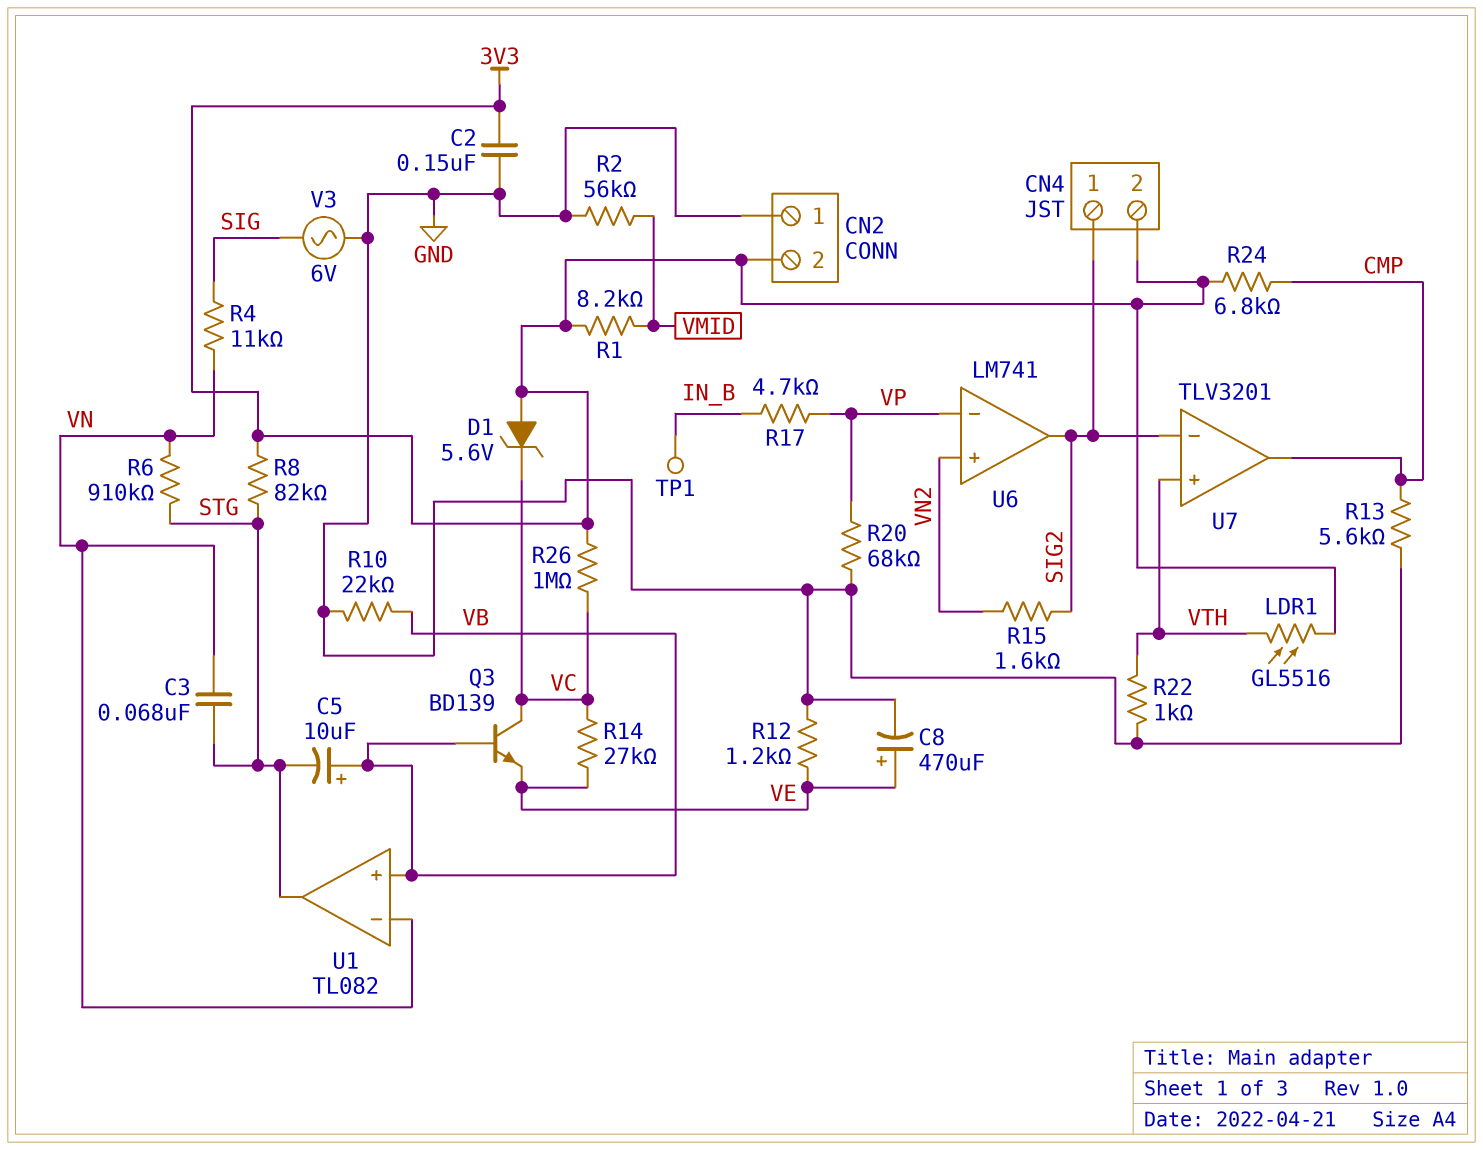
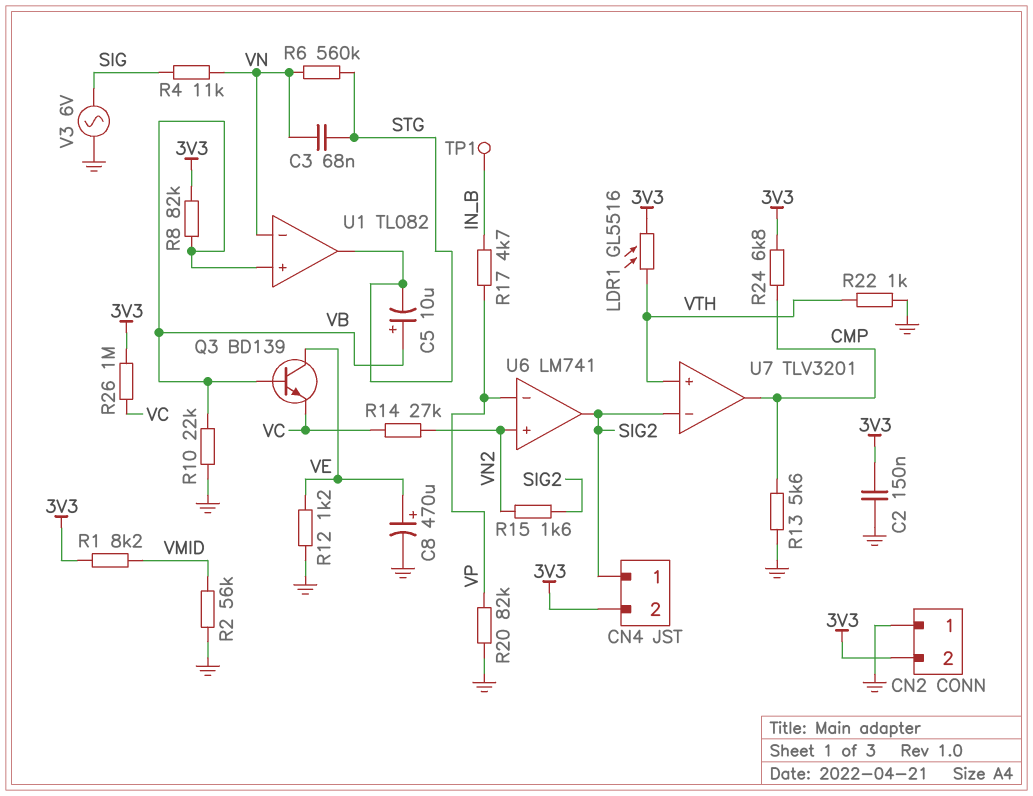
D1: zener 5.6V (A 3V3, K VC) -> none
Q3: NPN BD139 (B VB, C VC, E VE) -> NPN BD139 (B VB, C VE, E VC)
R6: 910k (STG, VN) -> 560k (STG, VN)
R8: 82k (3V3, STG) -> 82k (3V3, VB)
R14: 27k (VC, VE) -> 27k (VC, VN2)
R20: 68k (GND, VP) -> 82k (GND, VP)

